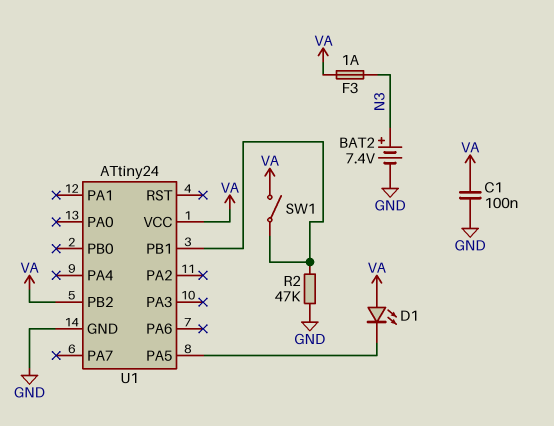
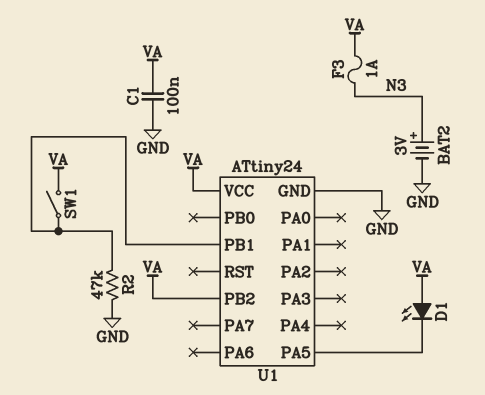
BAT2: 7.4V (plus N3, minus GND) -> 3V (plus N3, minus GND)

